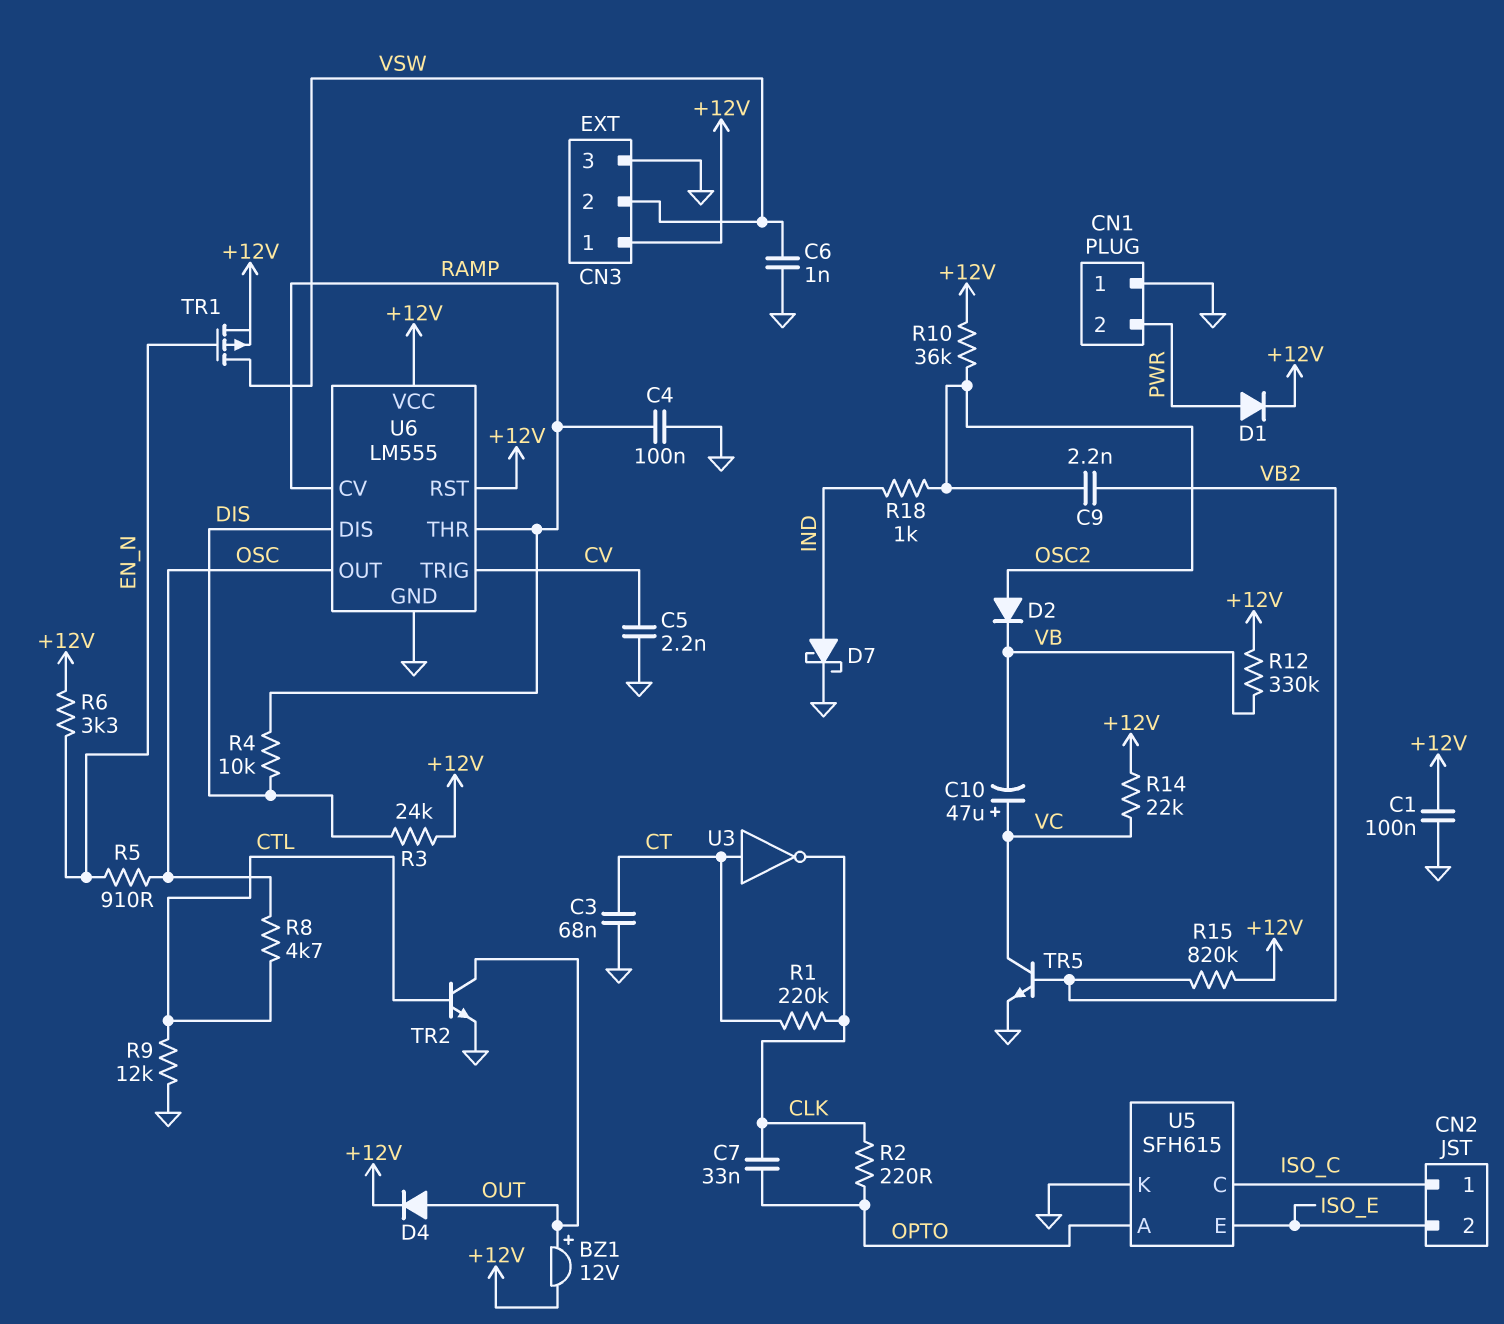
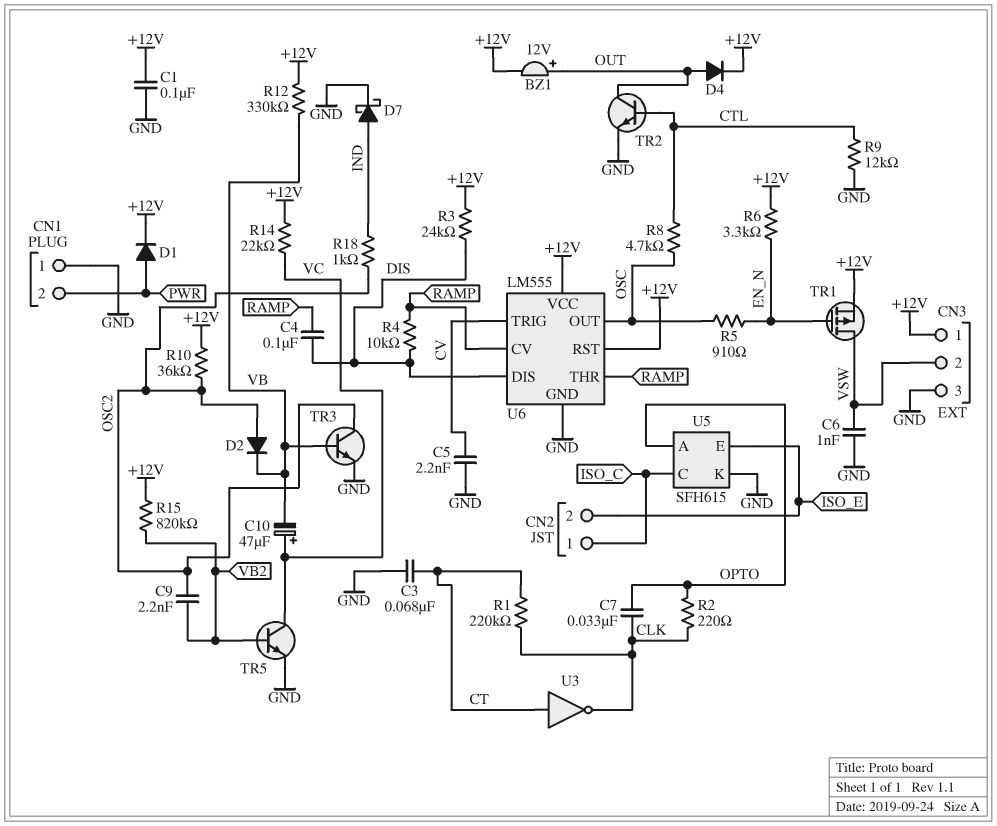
C4: 100nF (GND, RAMP) -> 100nF (DIS, RAMP)
TR3: none -> NPN (B VB, C OSC2, E GND)

